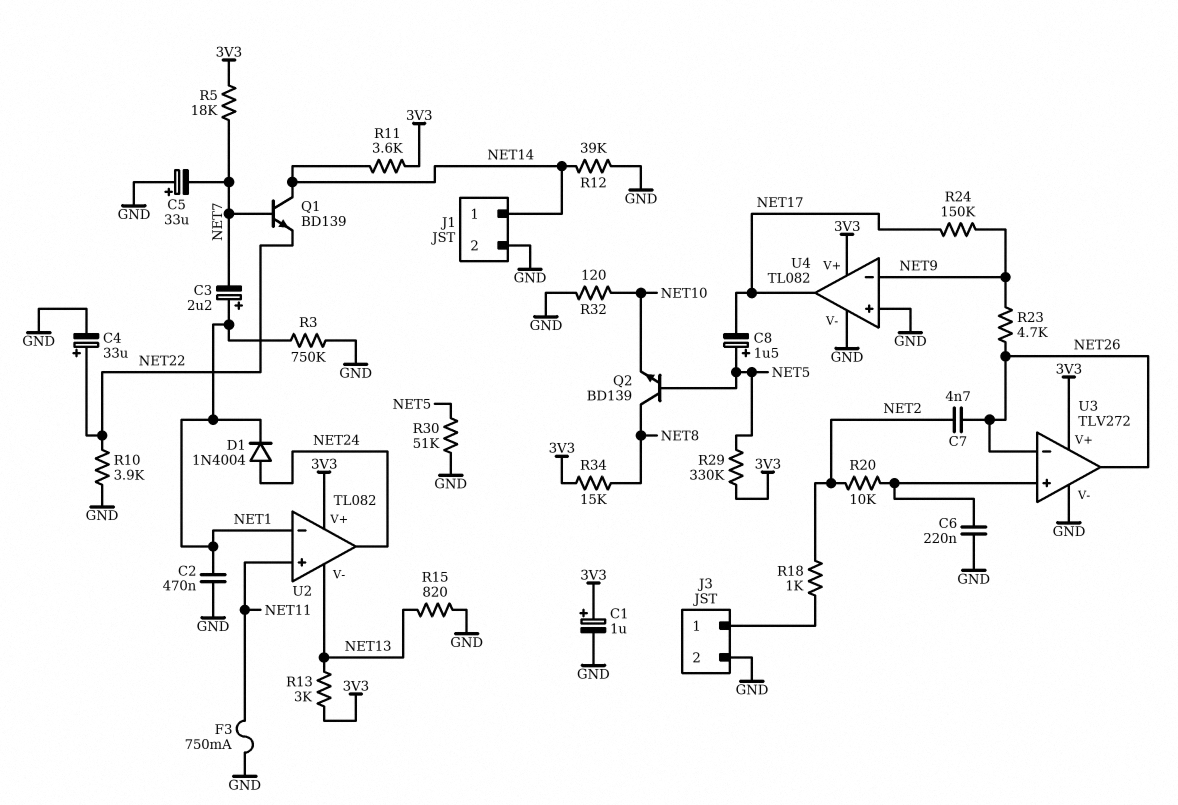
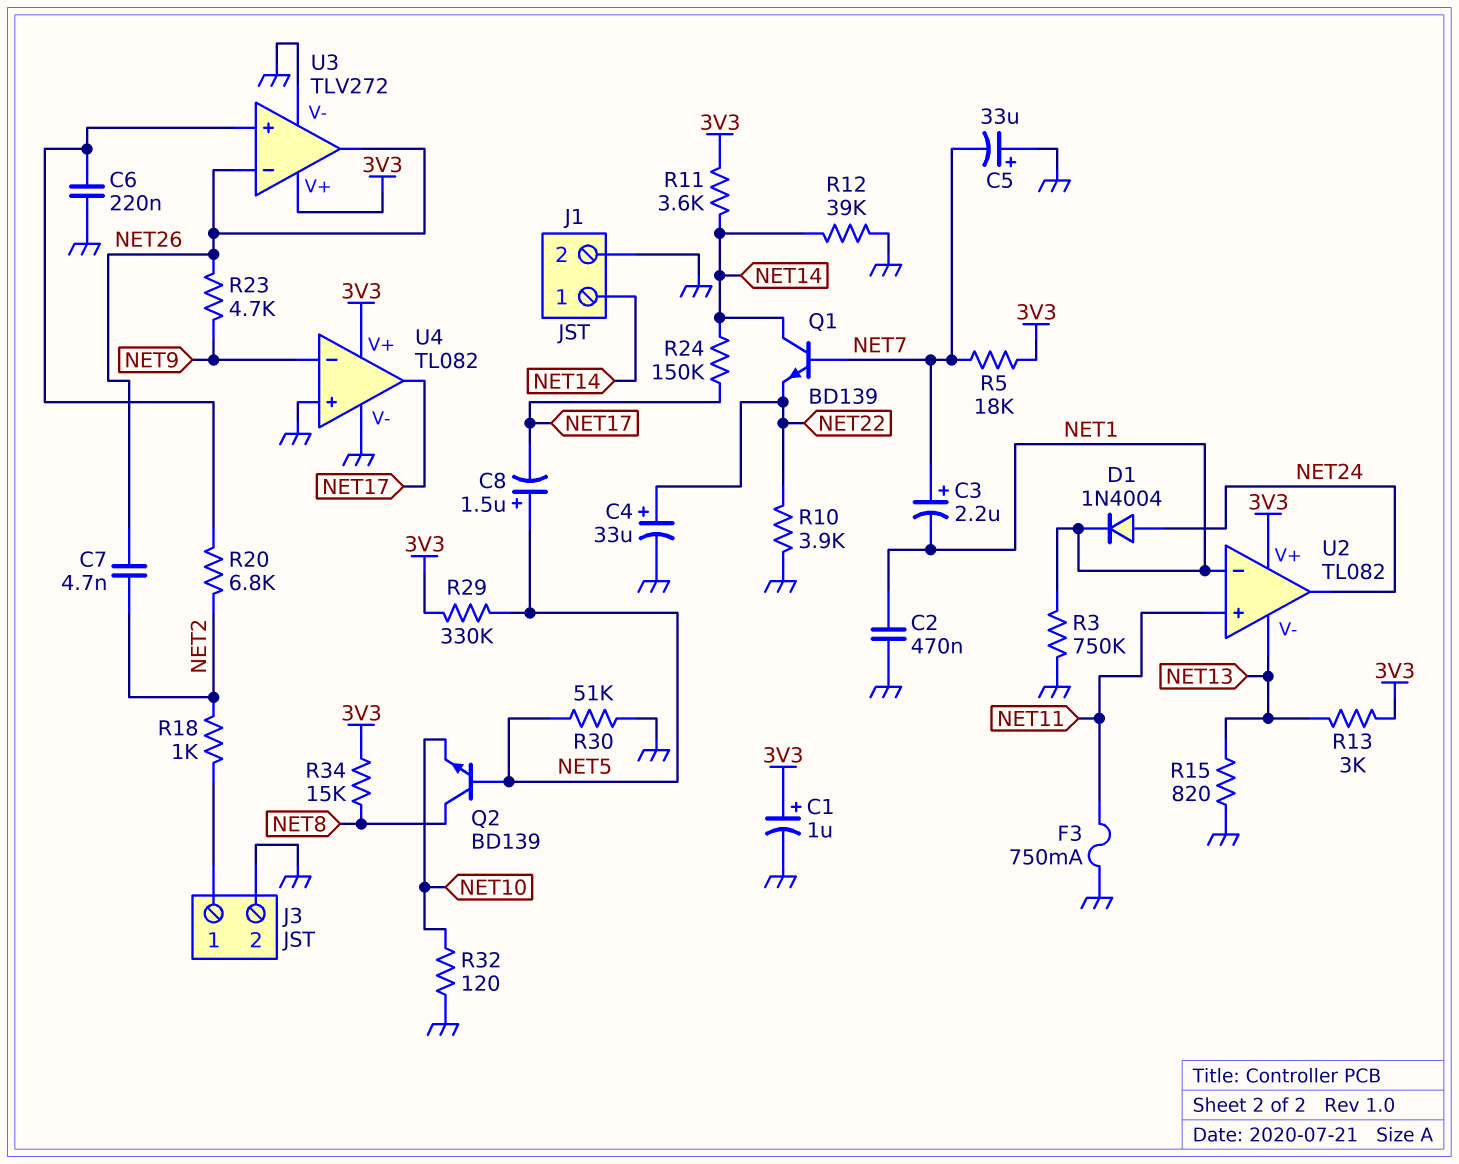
C3: 2.2uF (plus NET1, minus NET7) -> 2.2uF (plus NET7, minus NET1)
R20: 10k (NET2, U3/in+) -> 6.8k (NET2, U3/in+)
R24: 150k (NET9, NET17) -> 150k (NET14, NET17)

